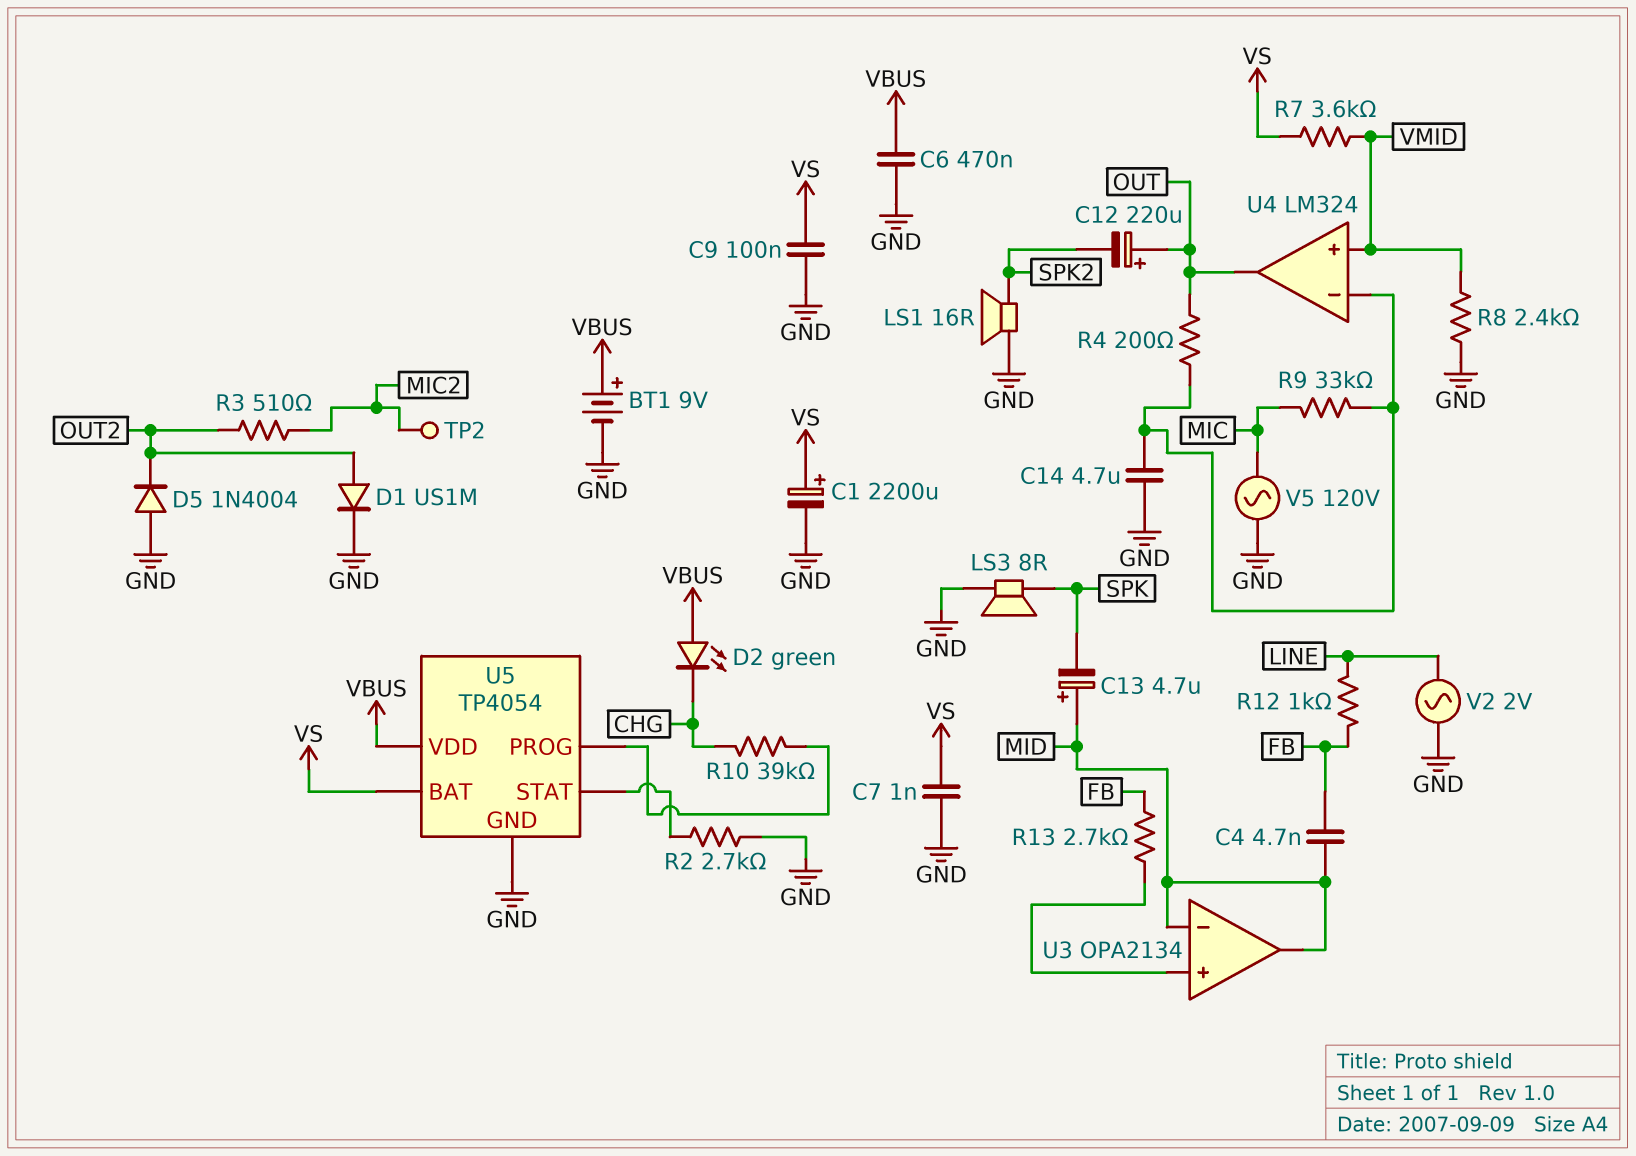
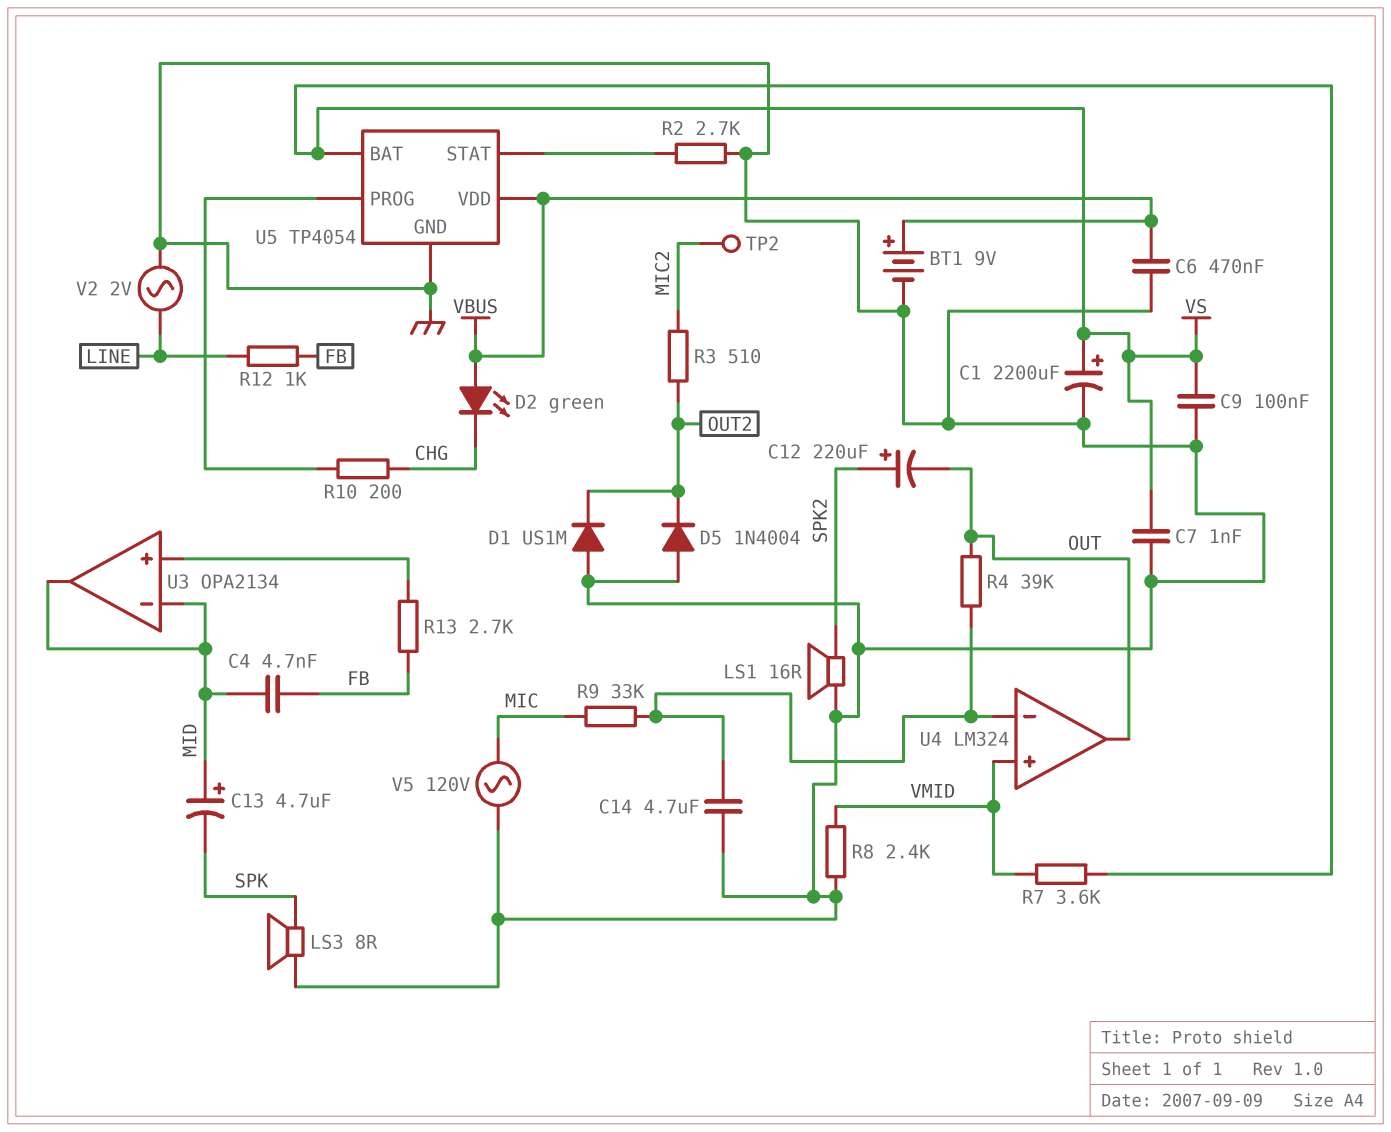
C12: 220uF (plus OUT, minus SPK2) -> 220uF (plus SPK2, minus OUT)
D1: diode US1M (A OUT2, K GND) -> diode US1M (A GND, K OUT2)
R4: 200 (OUT, U4/in-) -> 39k (OUT, U4/in-)
R10: 39k (CHG, U5/PROG) -> 200 (CHG, U5/PROG)

